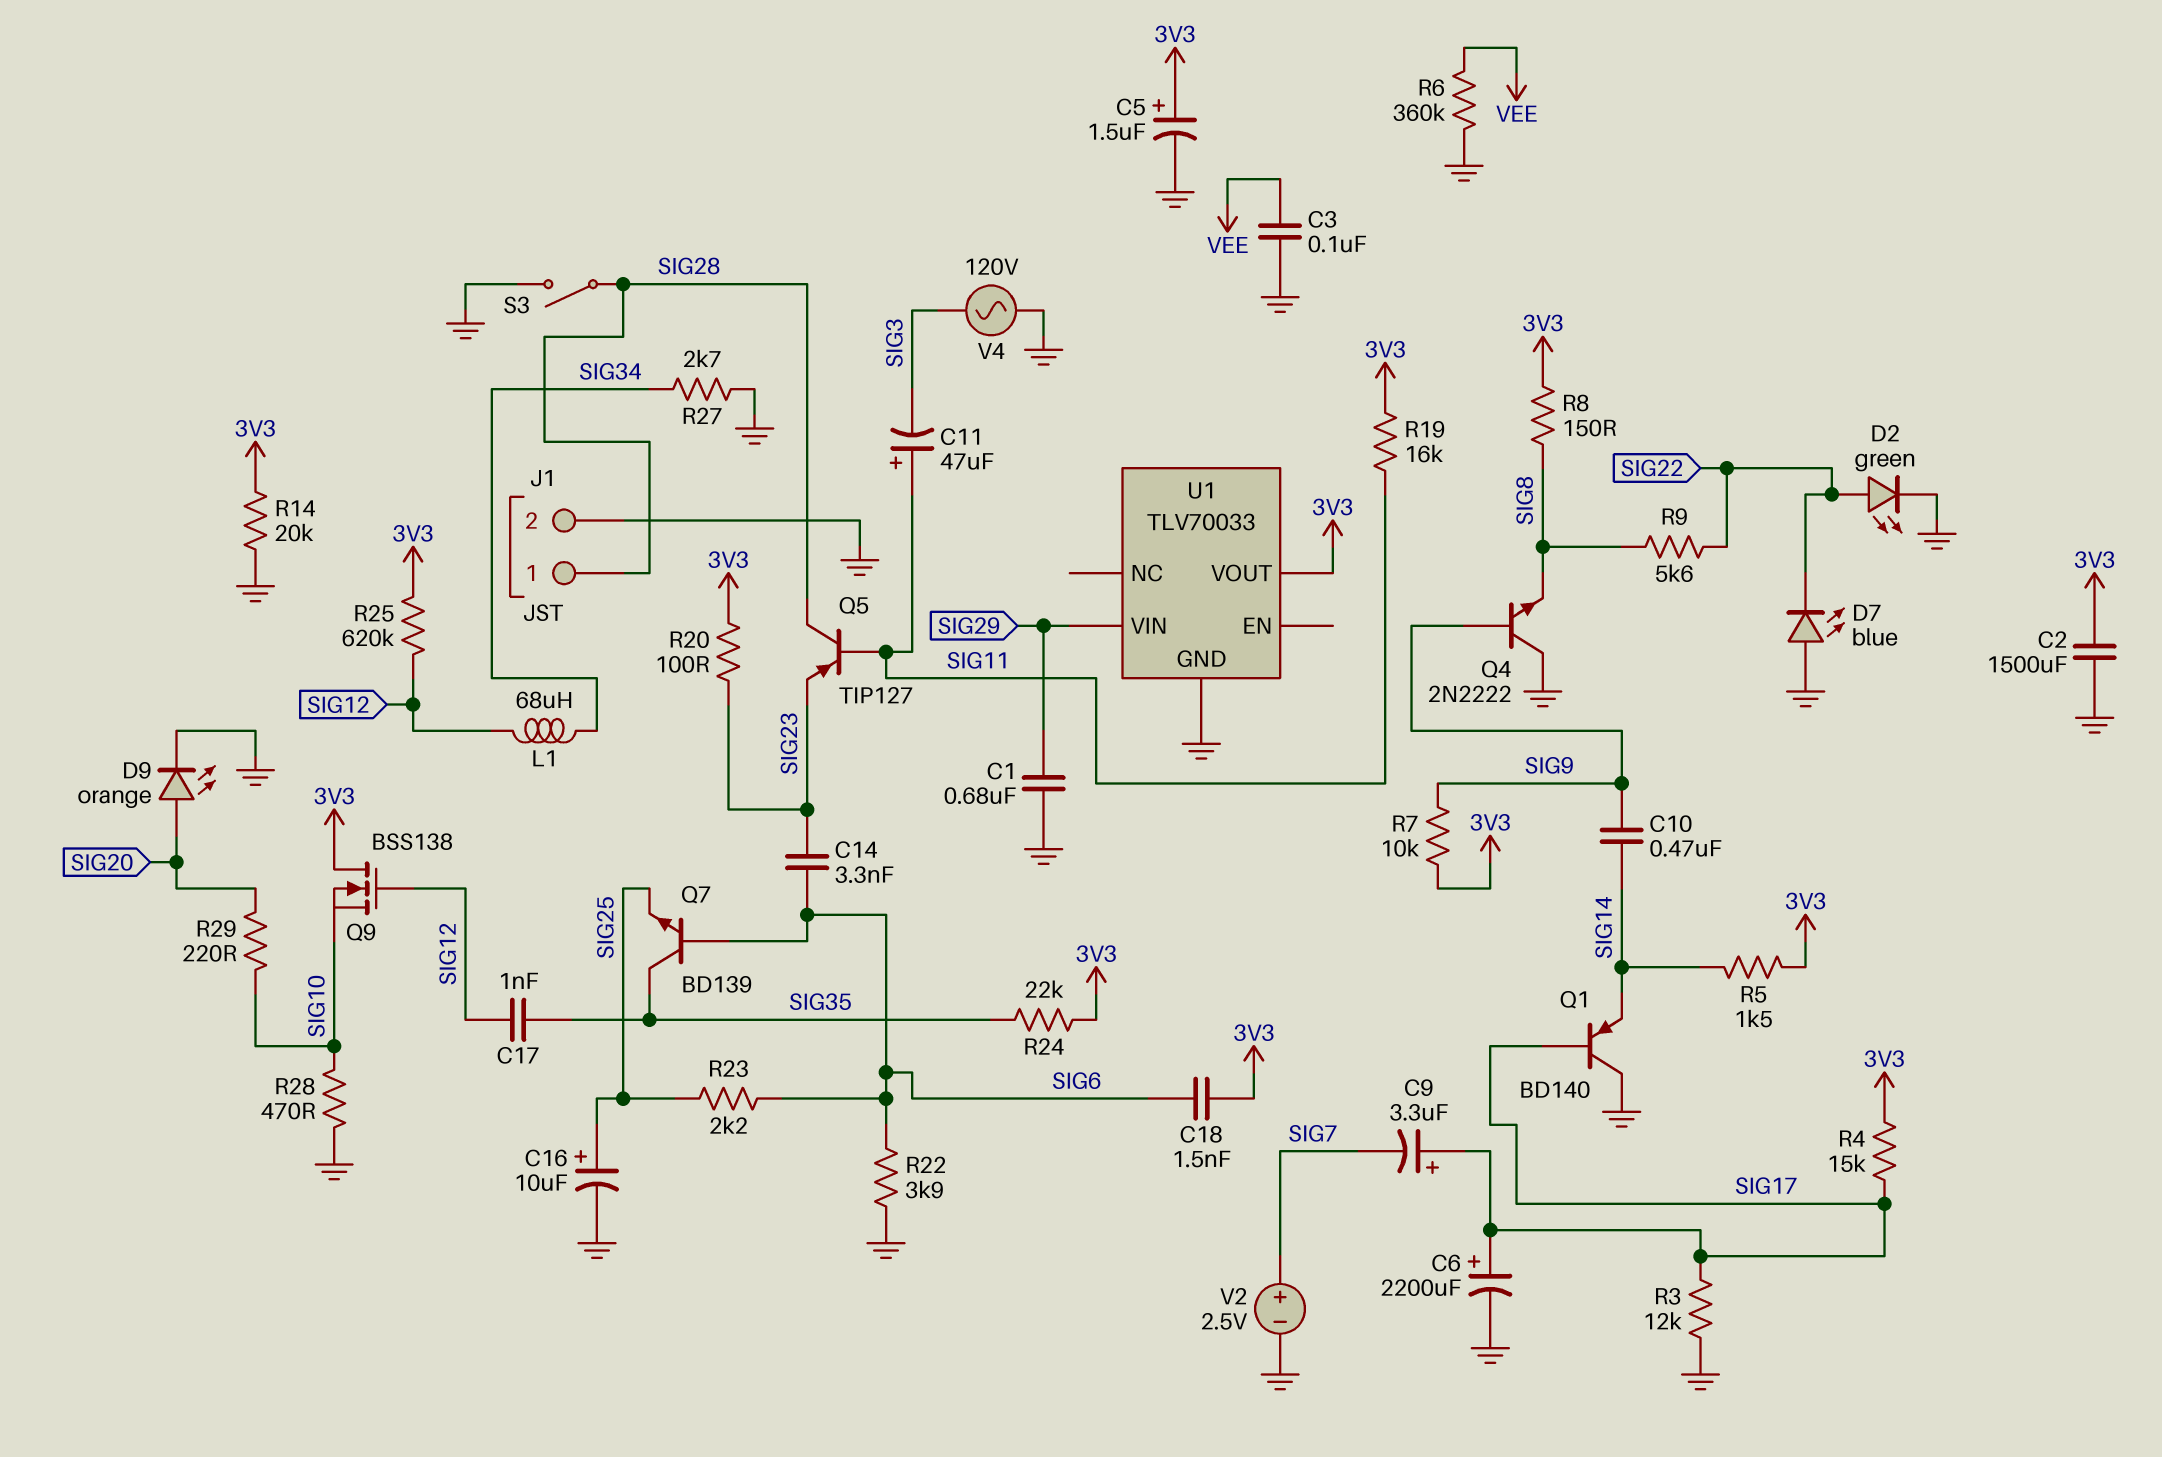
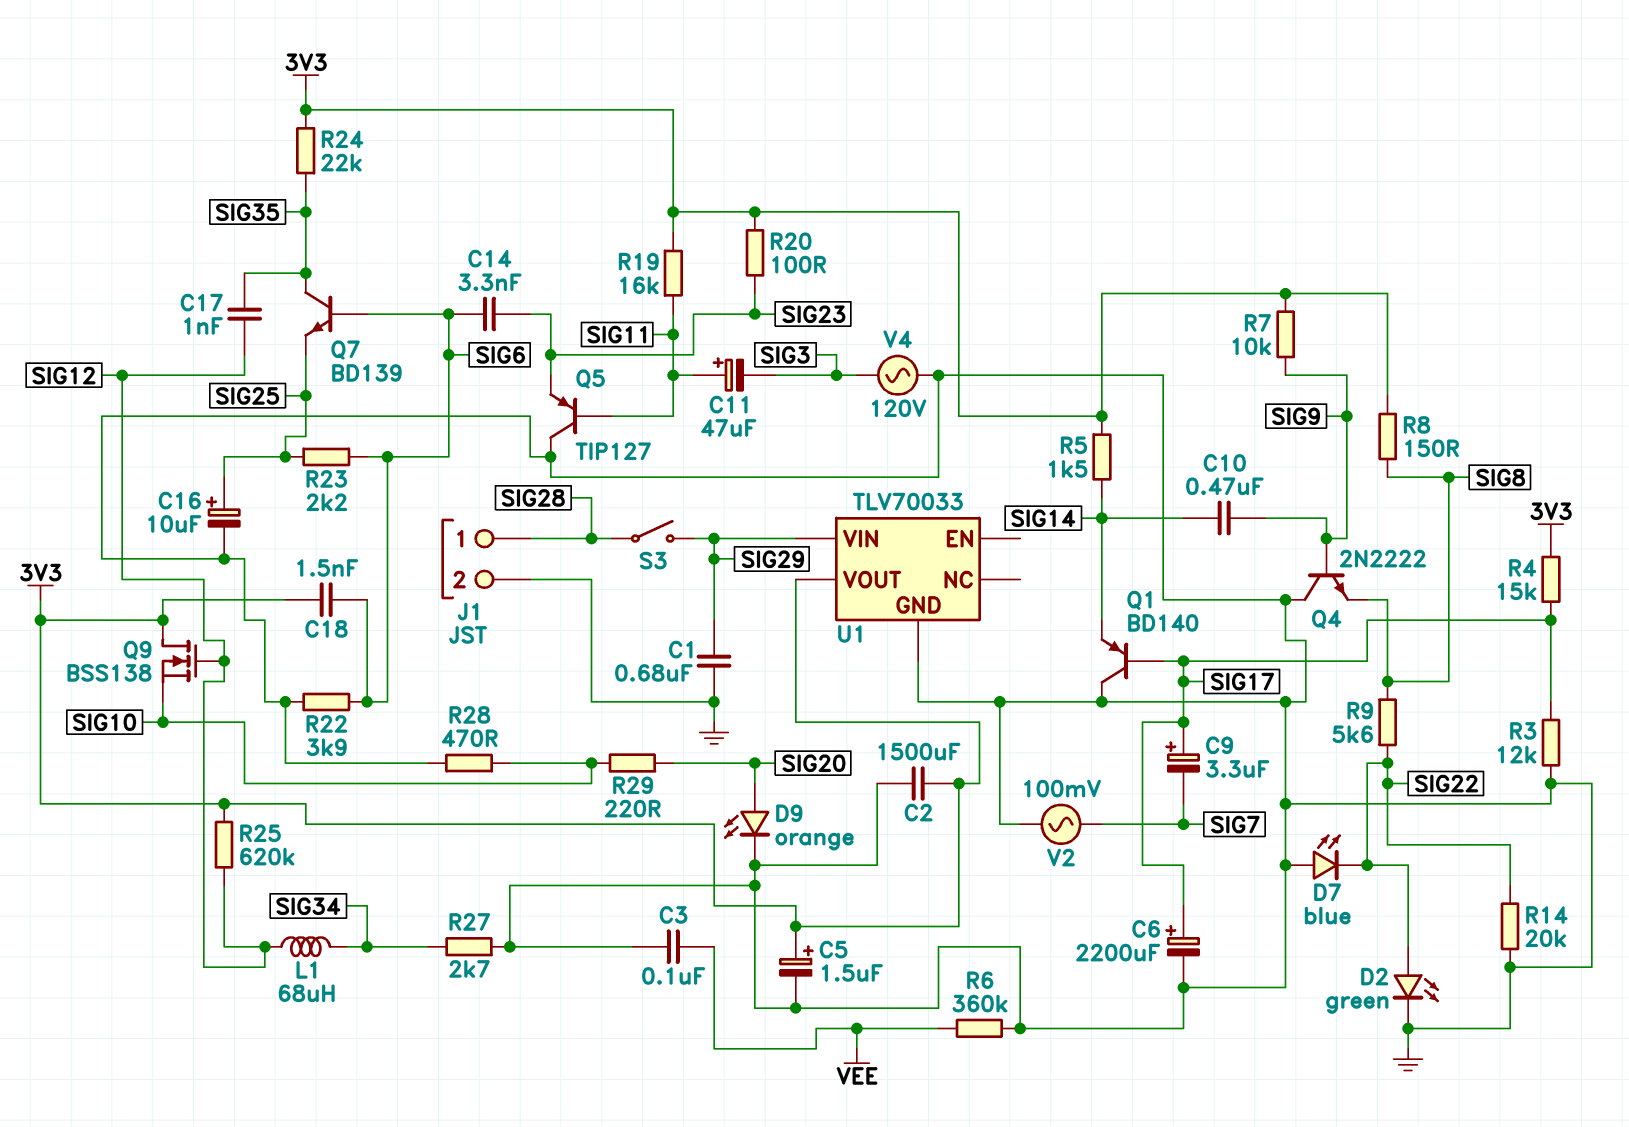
Q5: PNP TIP127 (B SIG11, C SIG28, E SIG23) -> PNP TIP127 (B SIG11, C GND, E SIG23)
R14: 20k (3V3, GND) -> 20k (GND, SIG22)
S3: switch (GND, SIG28) -> switch (SIG28, SIG29)
V2: 2.5V (plus SIG7, minus GND) -> AC 100mV (GND, SIG7)

